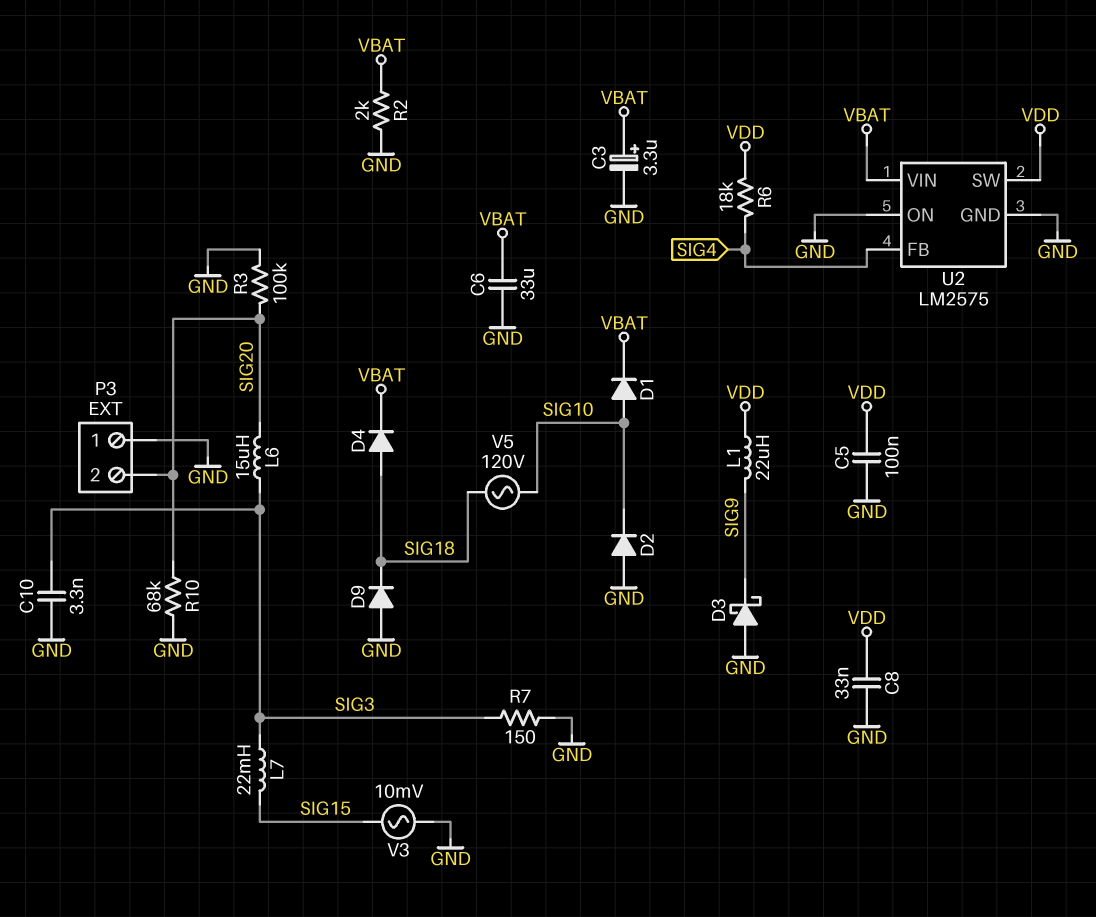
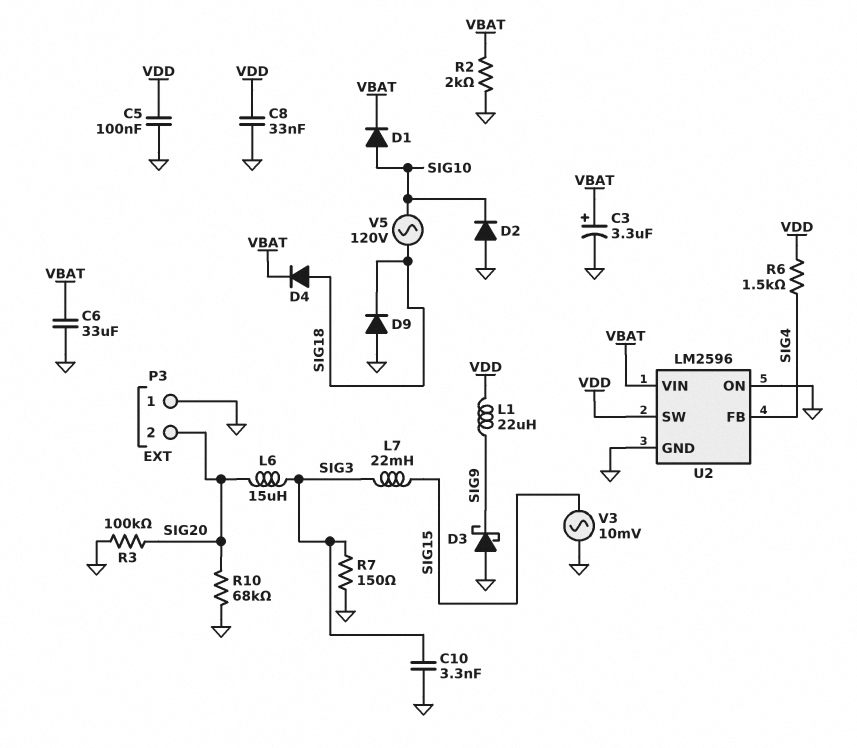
R6: 18k (SIG4, VDD) -> 1.5k (SIG4, VDD)
U2: LM2575 -> LM2596

